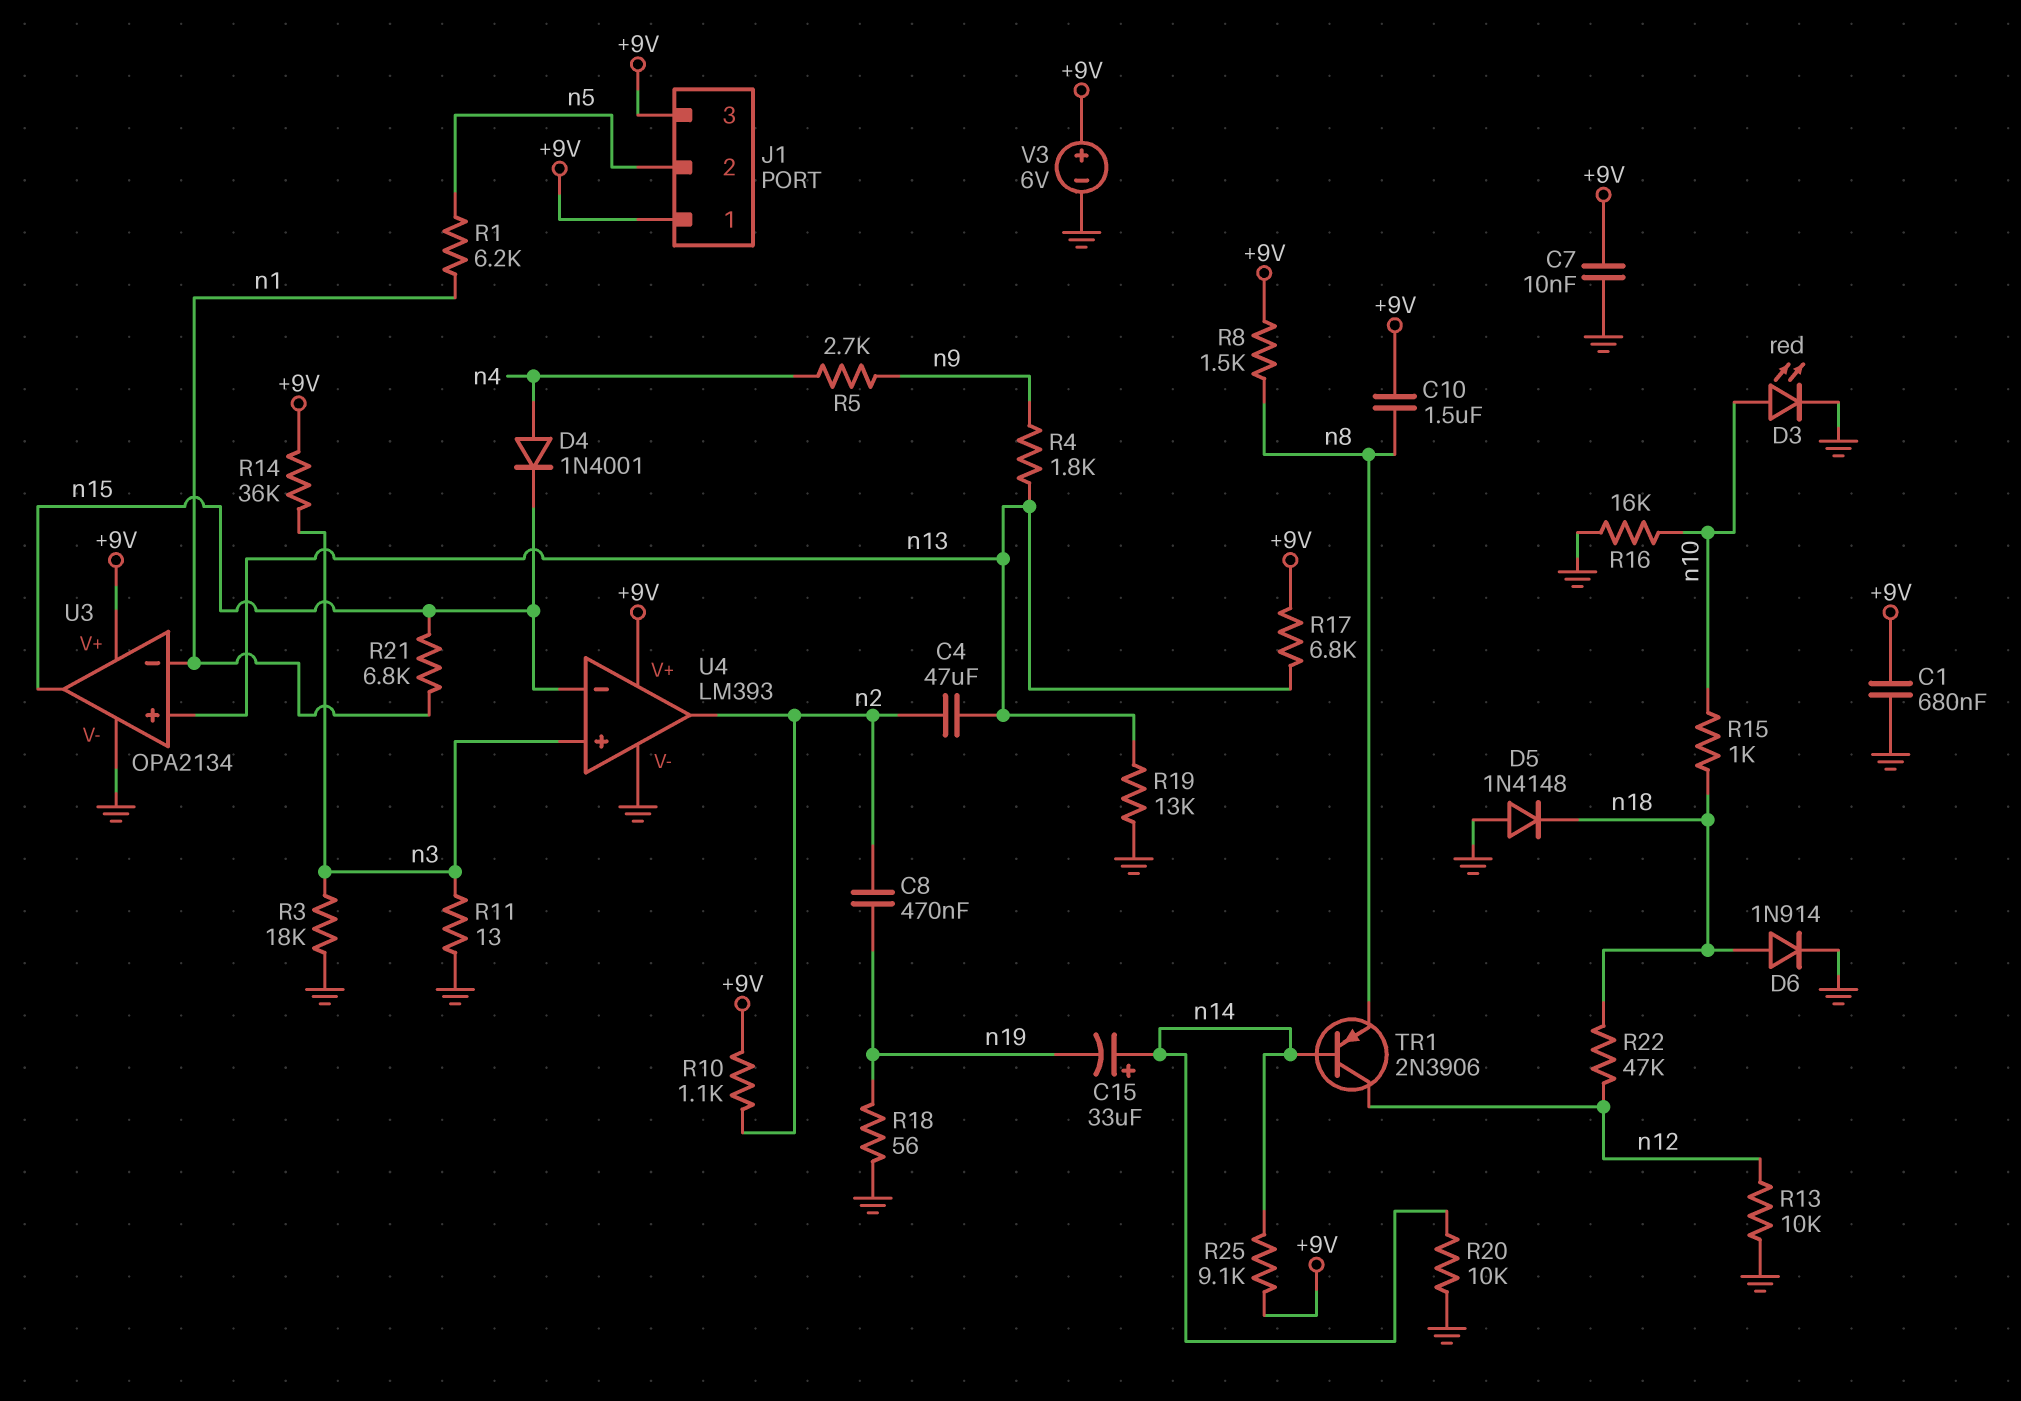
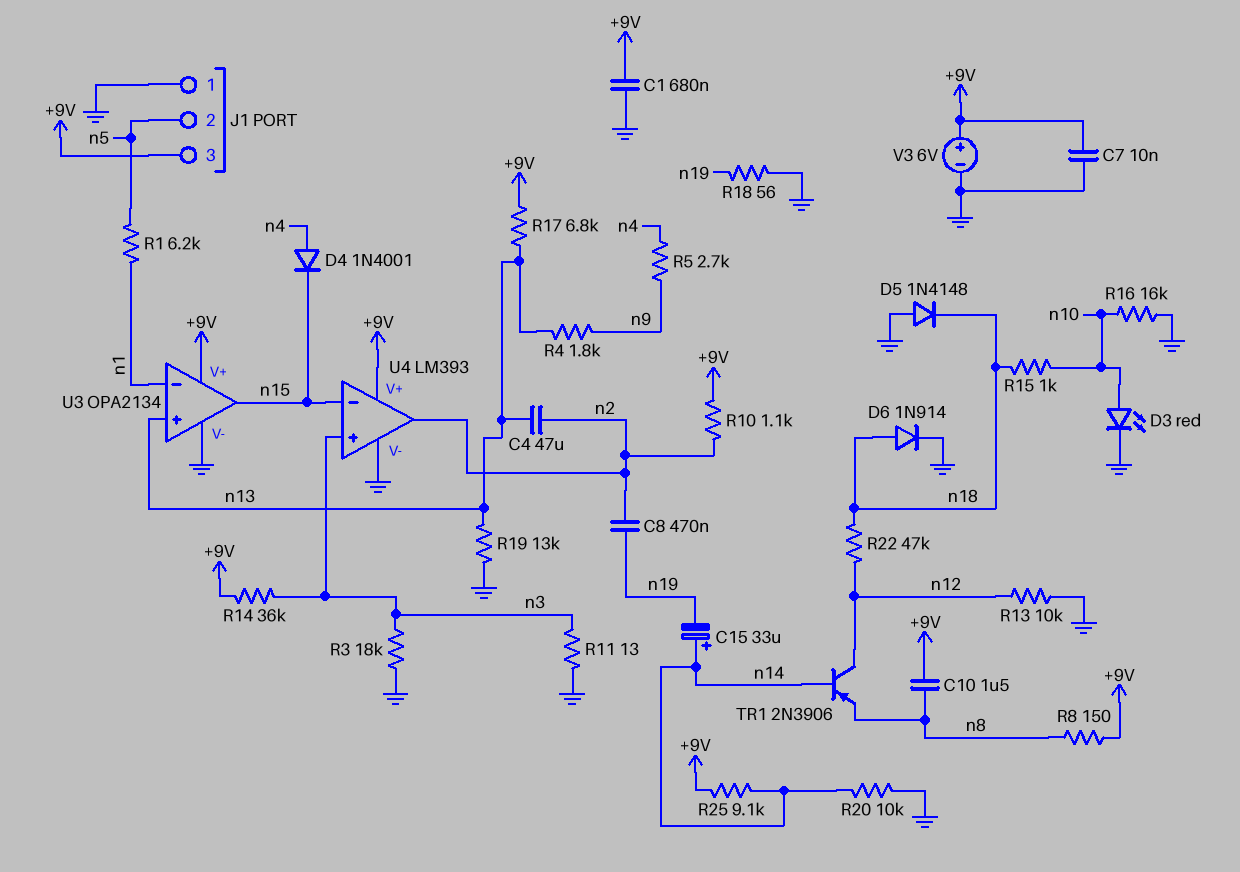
J1 pin 1: +9V -> GND
R8: 1.5k (+9V, n8) -> 150 (+9V, n8)
R21: 6.8k (n1, n15) -> none

